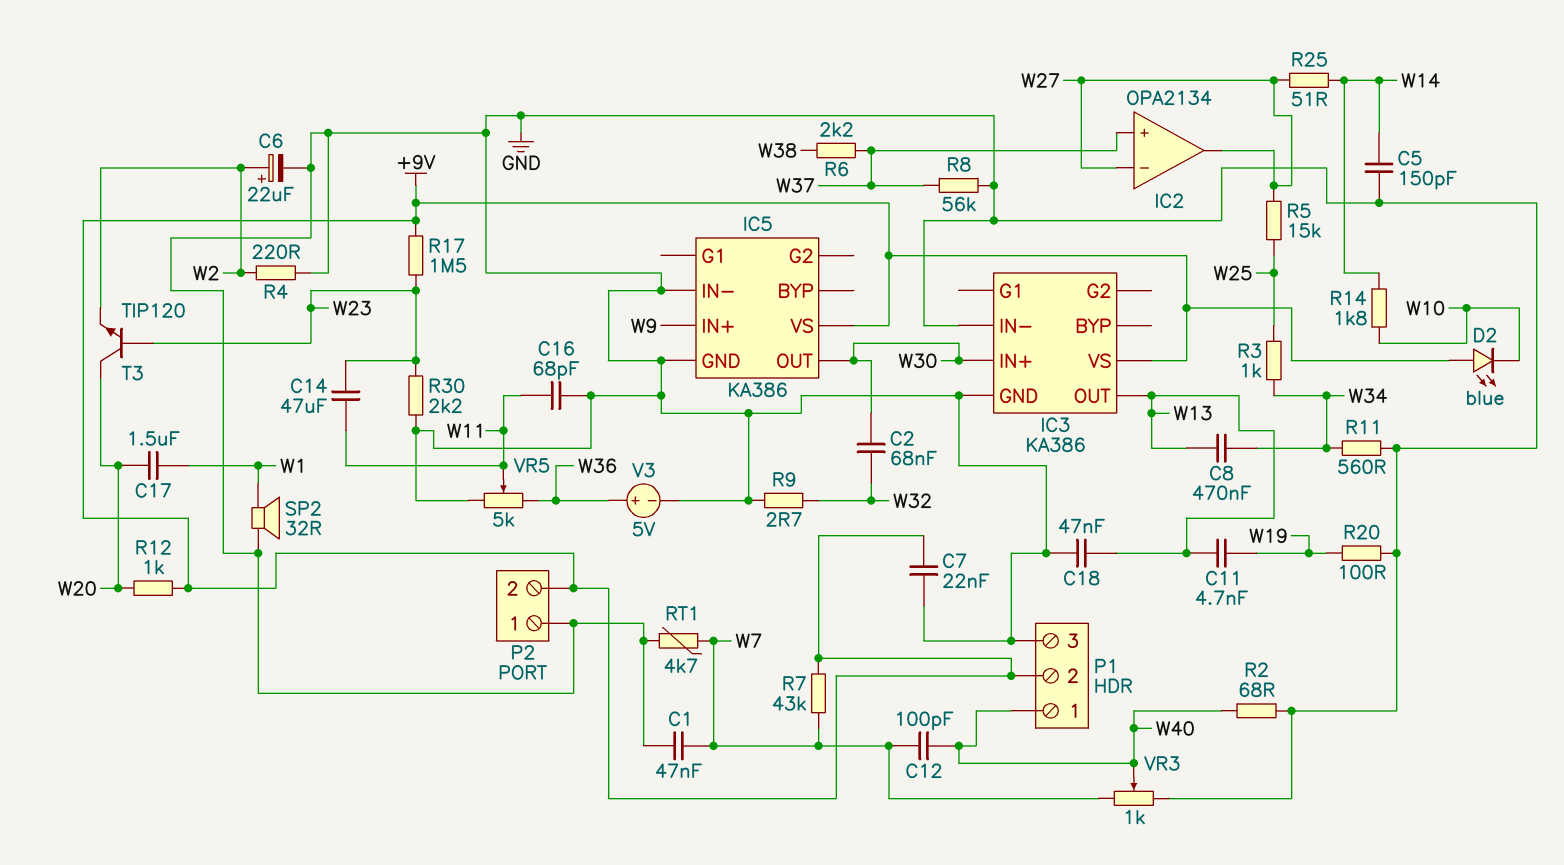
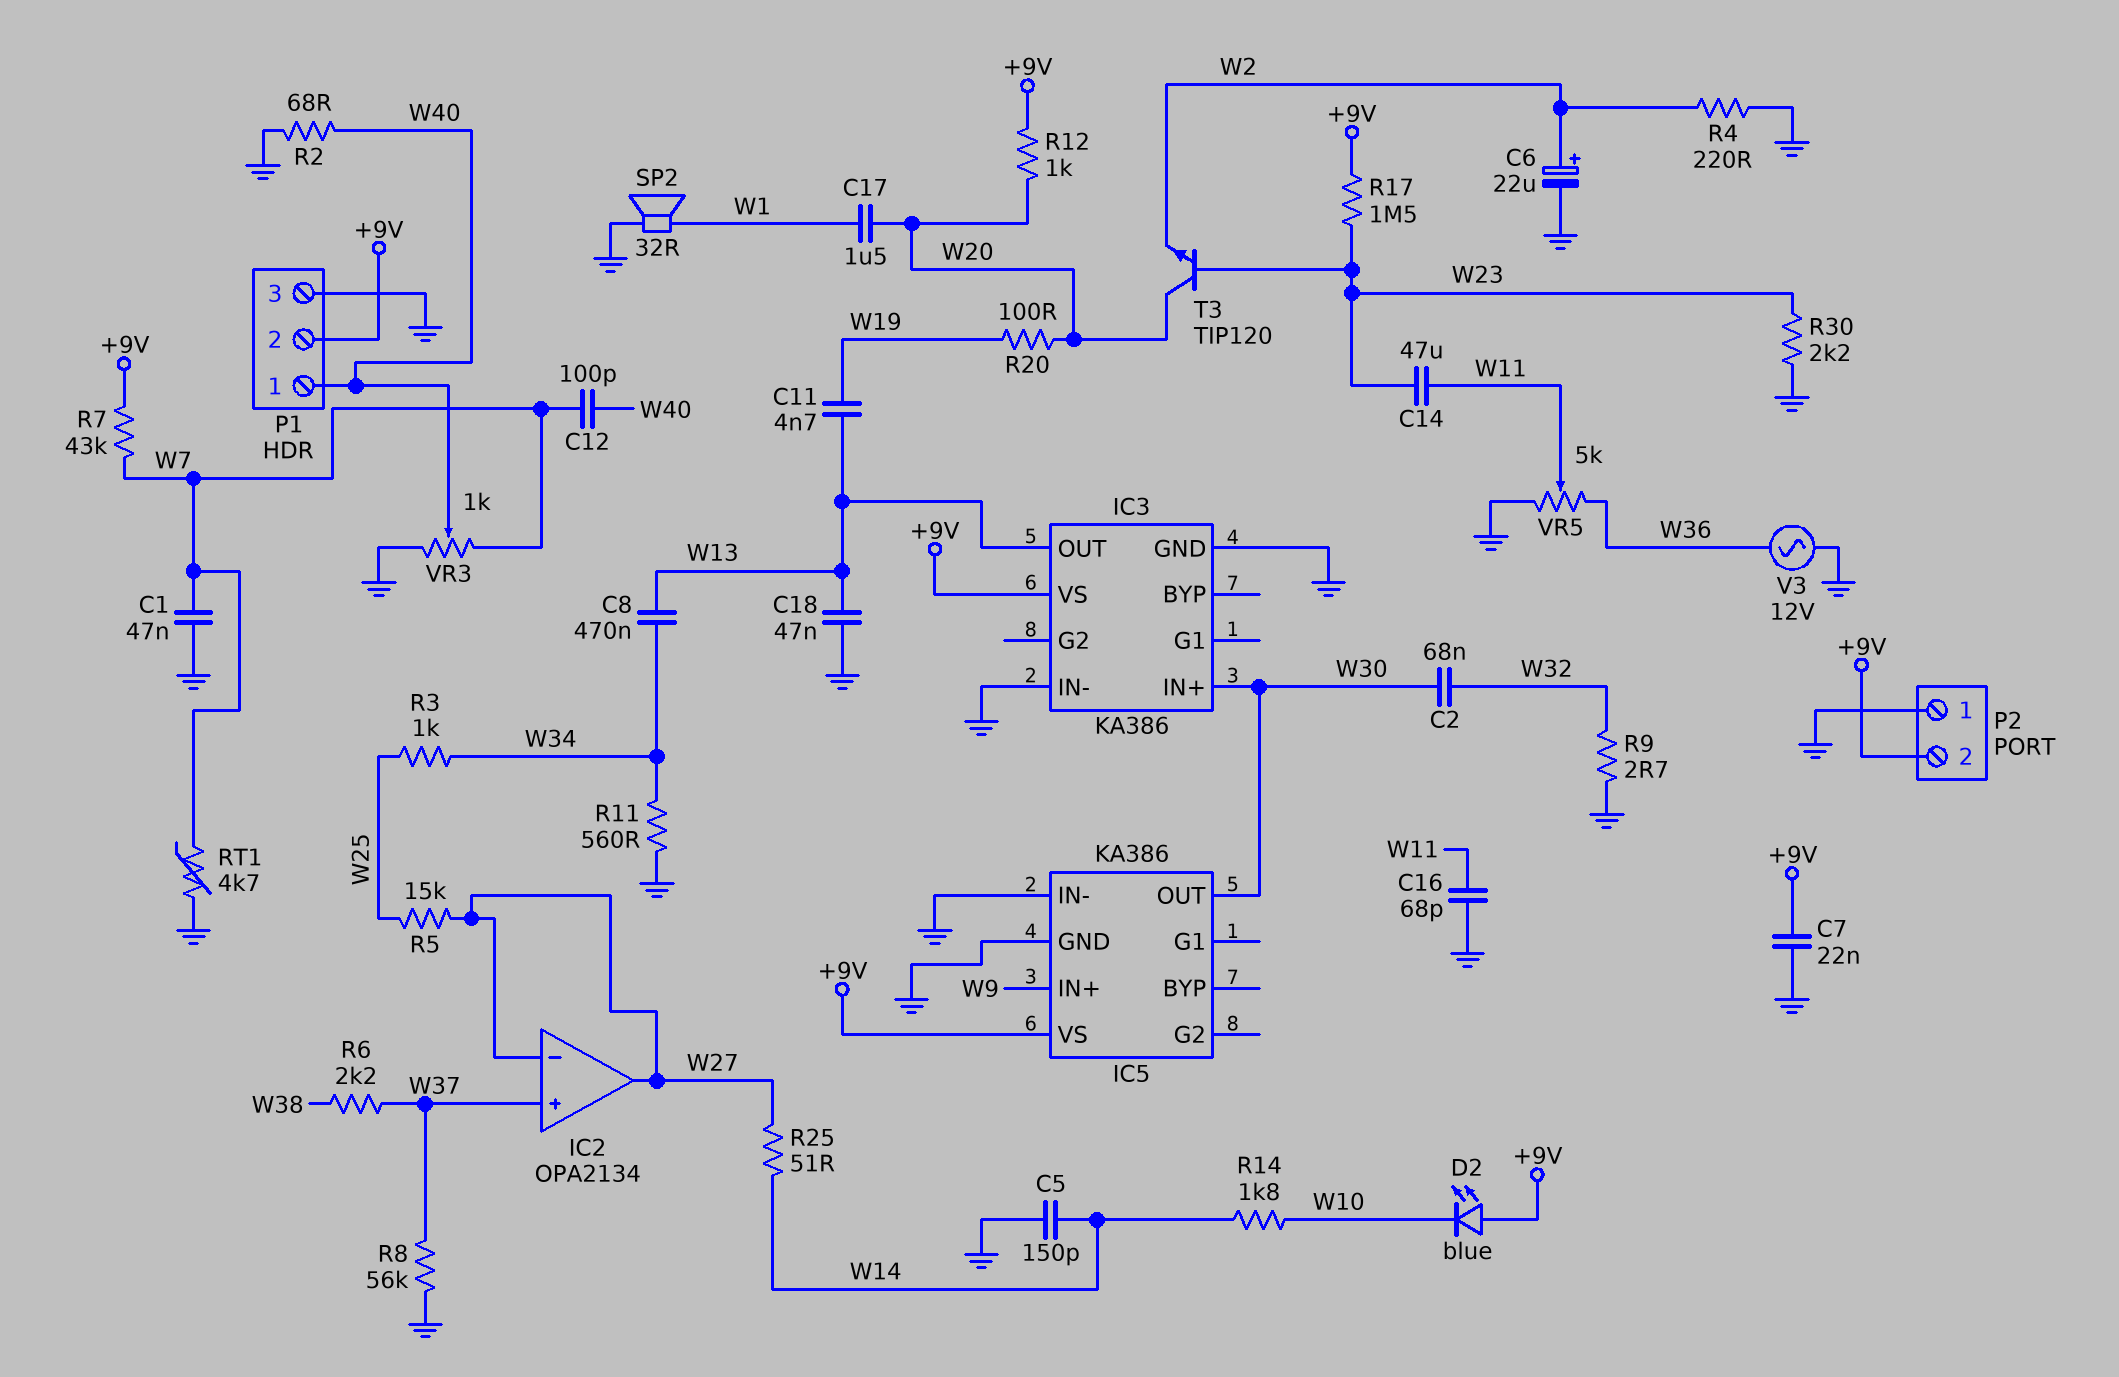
R20: 100 (GND, W19) -> 100 (W19, W20)
V3: 5V (plus W36, minus GND) -> AC 12V (GND, W36)

